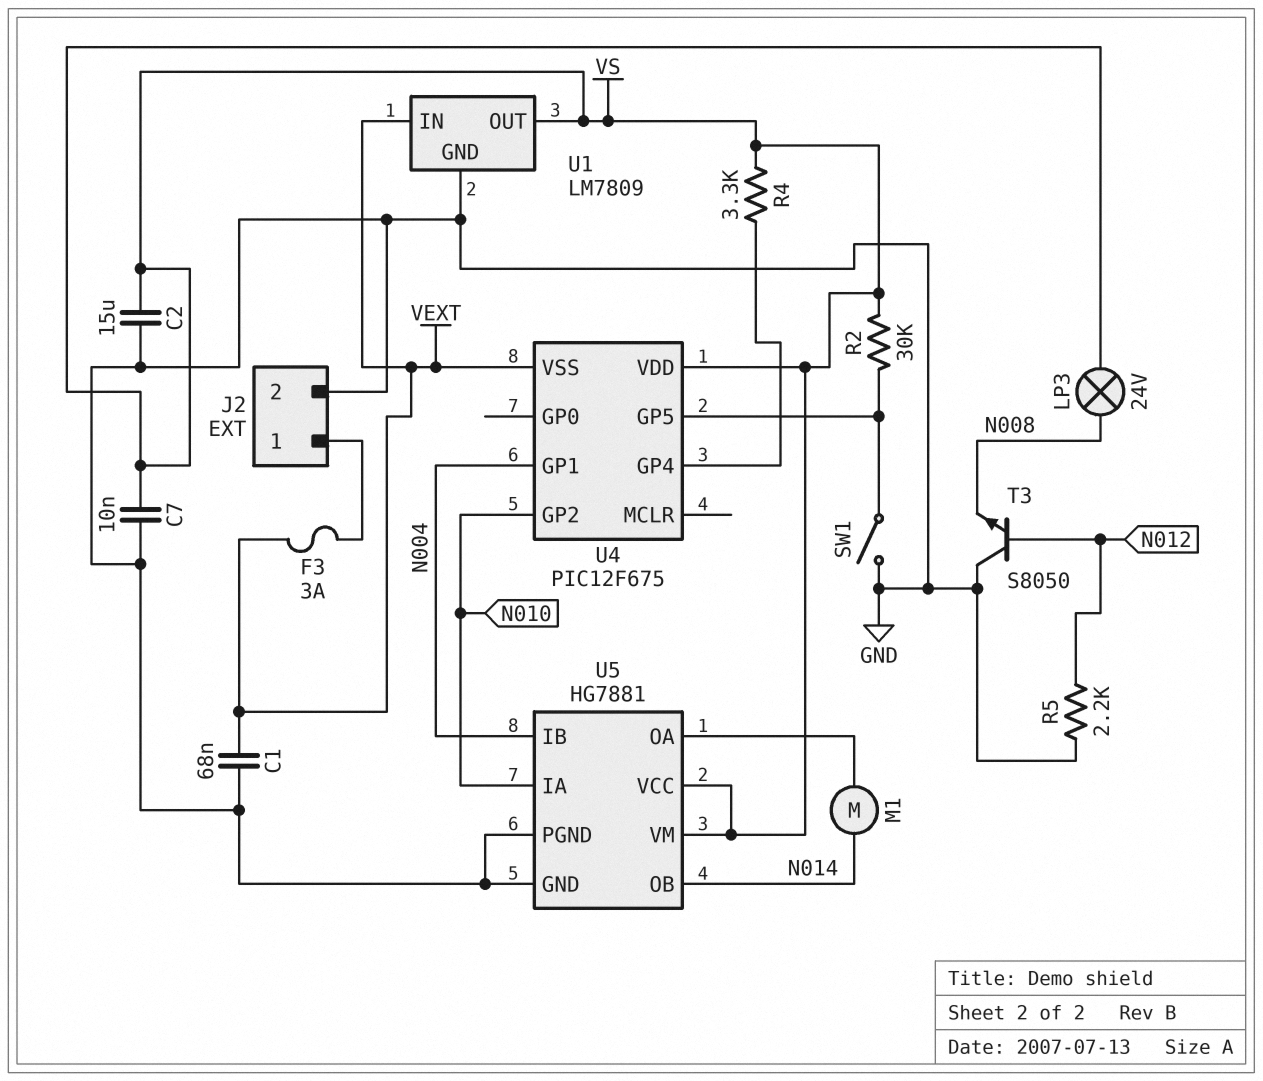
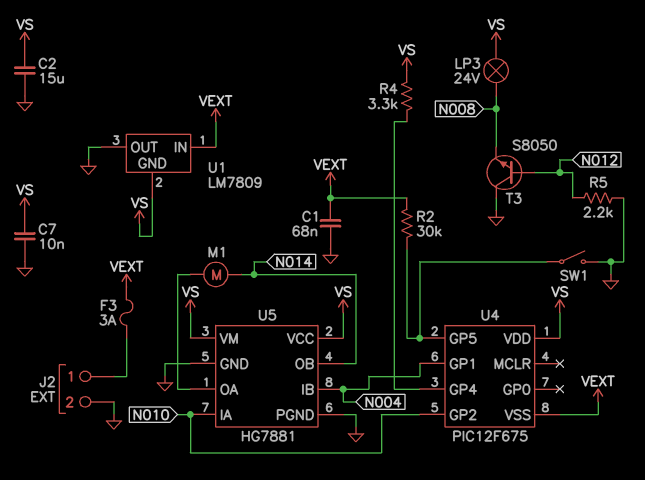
R2: 30k (U4/GP5, VS) -> 30k (U4/GP5, VEXT)
U1 pin GND: GND -> VS
U1 pin OUT: VS -> GND

